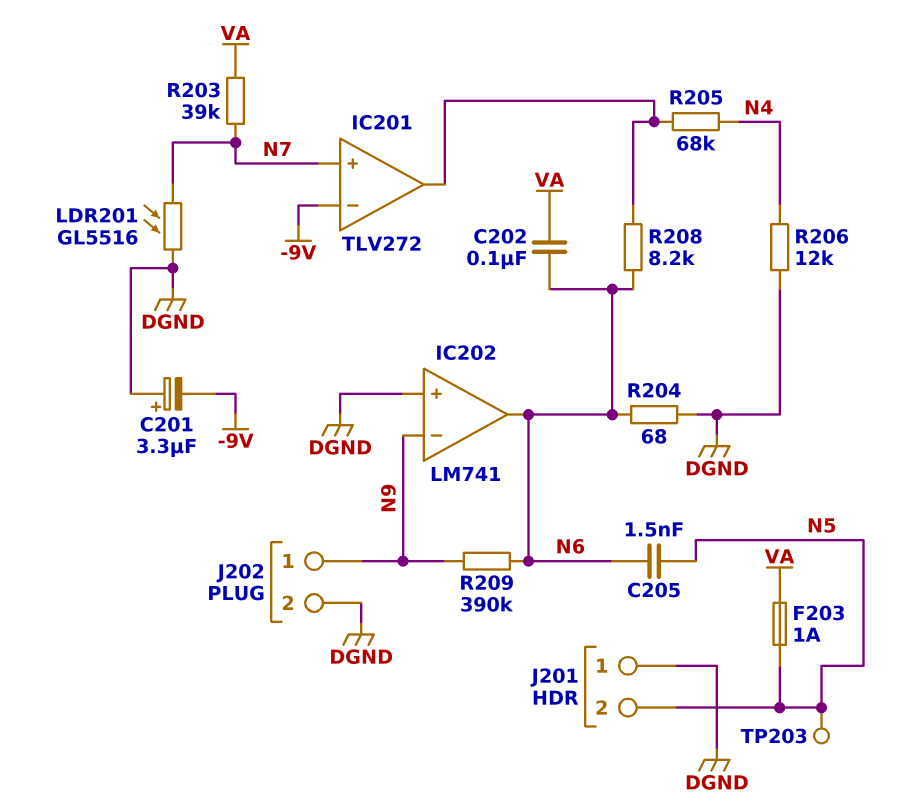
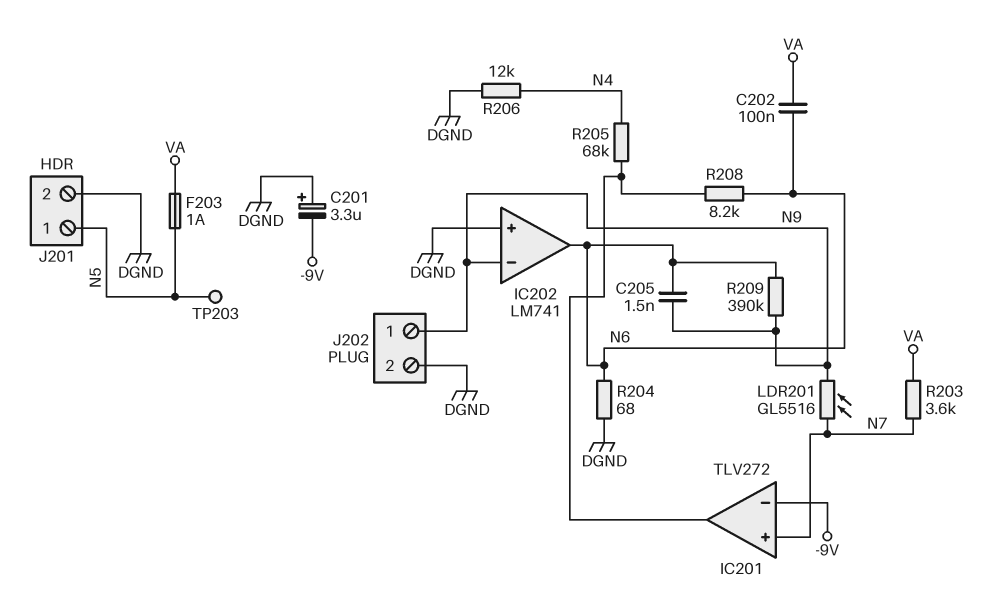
C205: 1.5nF (N5, N6) -> 1.5nF (N6, N9)
J201 pin 1: DGND -> N5
J201 pin 2: N5 -> DGND
LDR201: GL5516 (DGND, N7) -> GL5516 (N7, N9)
R203: 39k (N7, VA) -> 3.6k (N7, VA)

